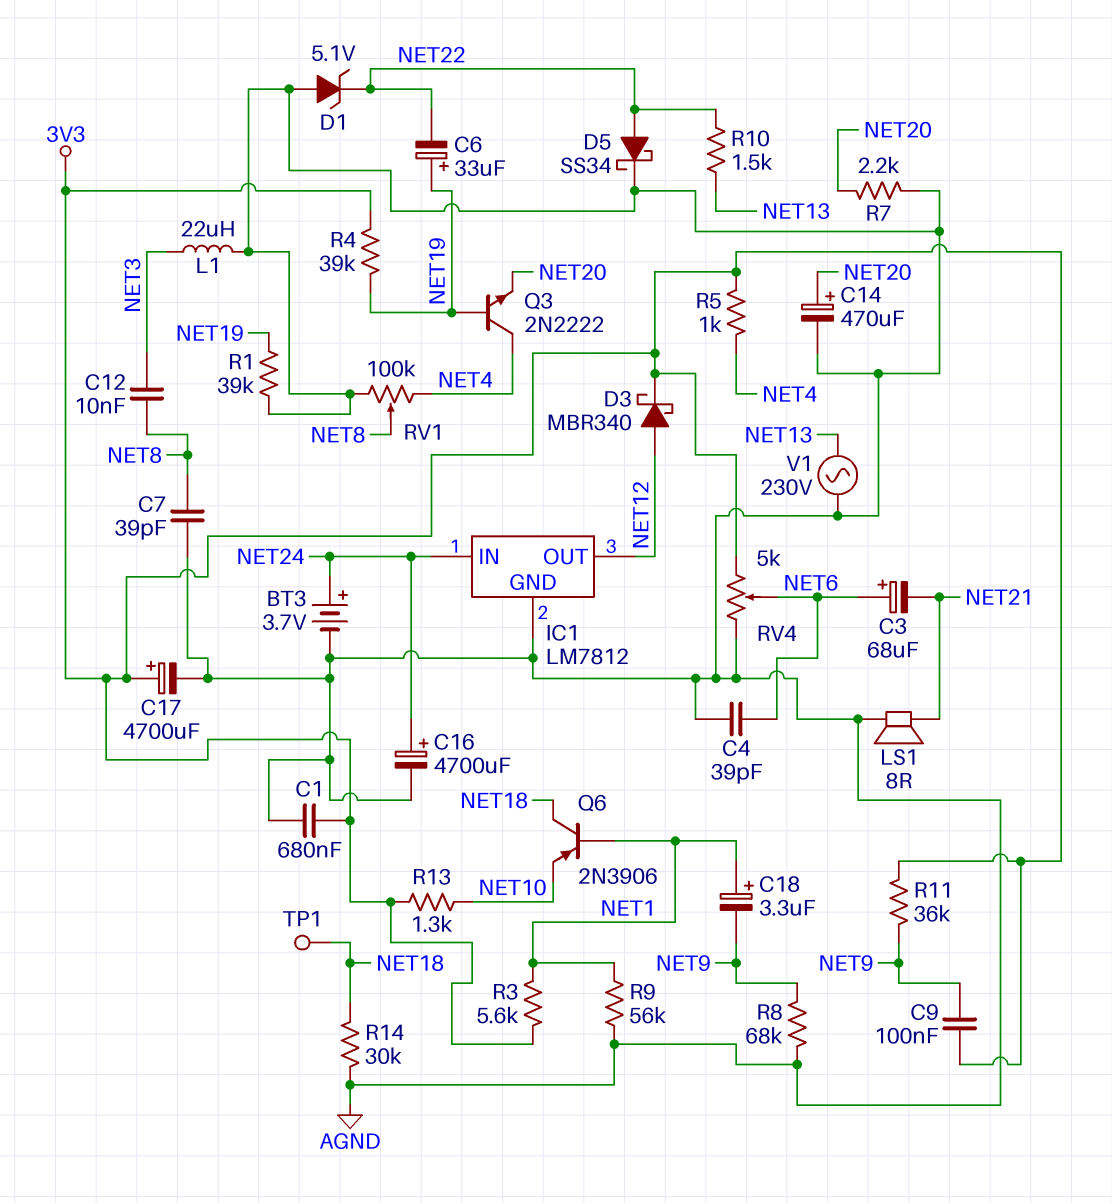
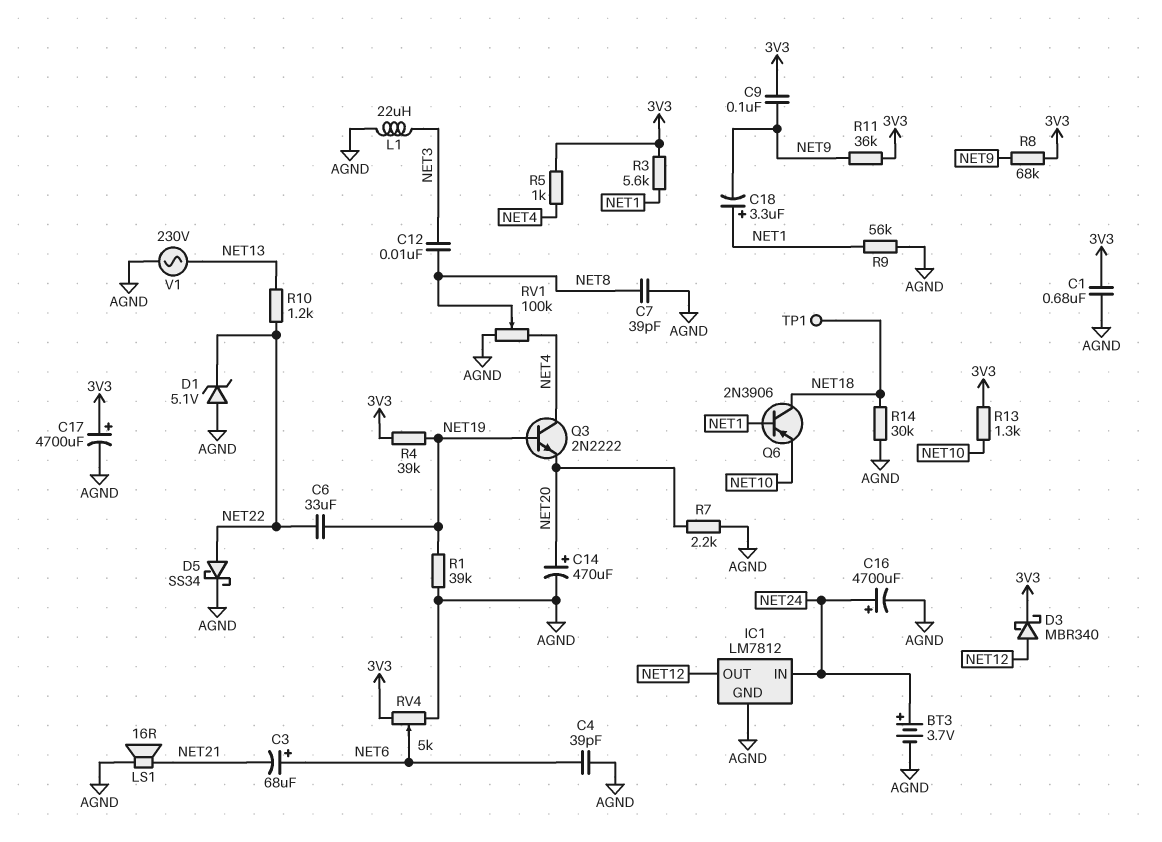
C6: 33uF (plus NET19, minus NET22) -> 33uF (NET19, NET22)
LS1: speaker 8R (AGND, NET21) -> speaker 16R (AGND, NET21)
R8: 68k (AGND, NET9) -> 68k (3V3, NET9)
R10: 1.5k (NET13, NET22) -> 1.2k (NET13, NET22)

